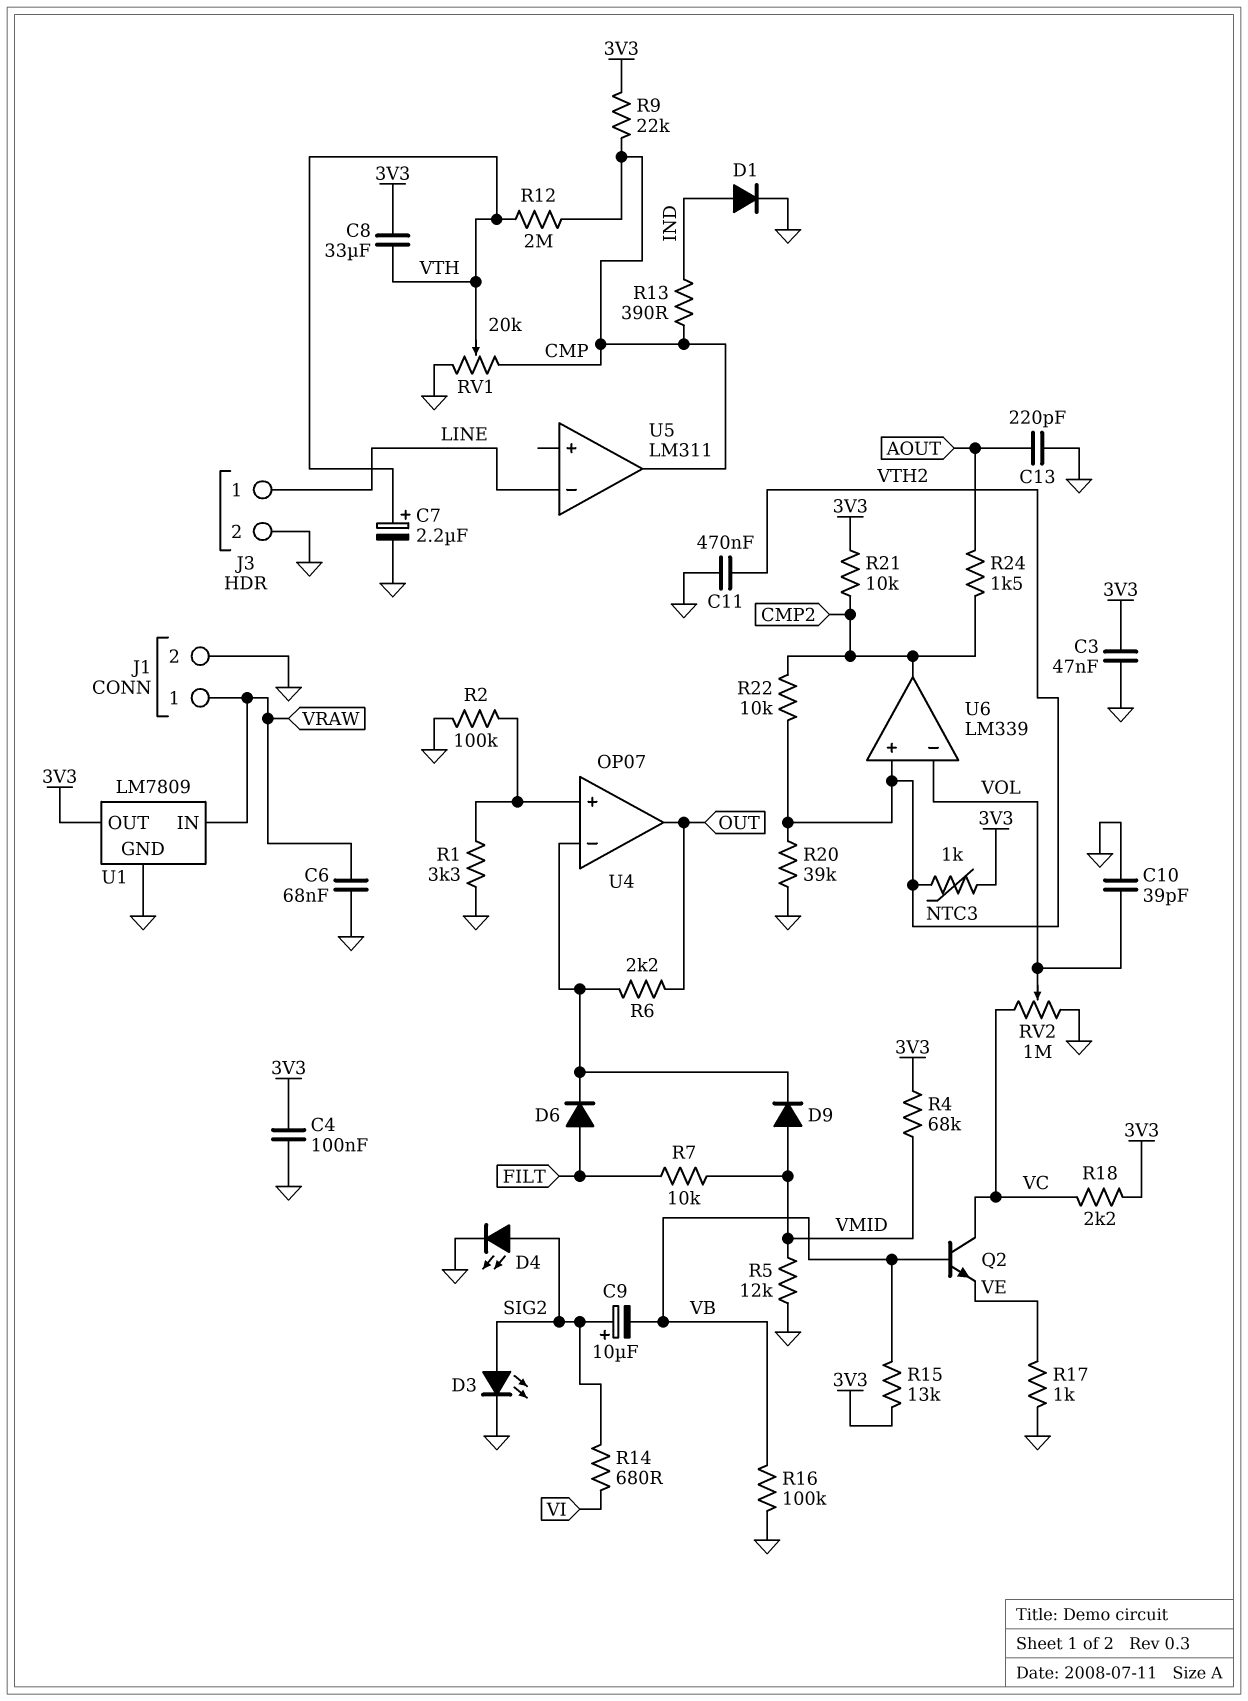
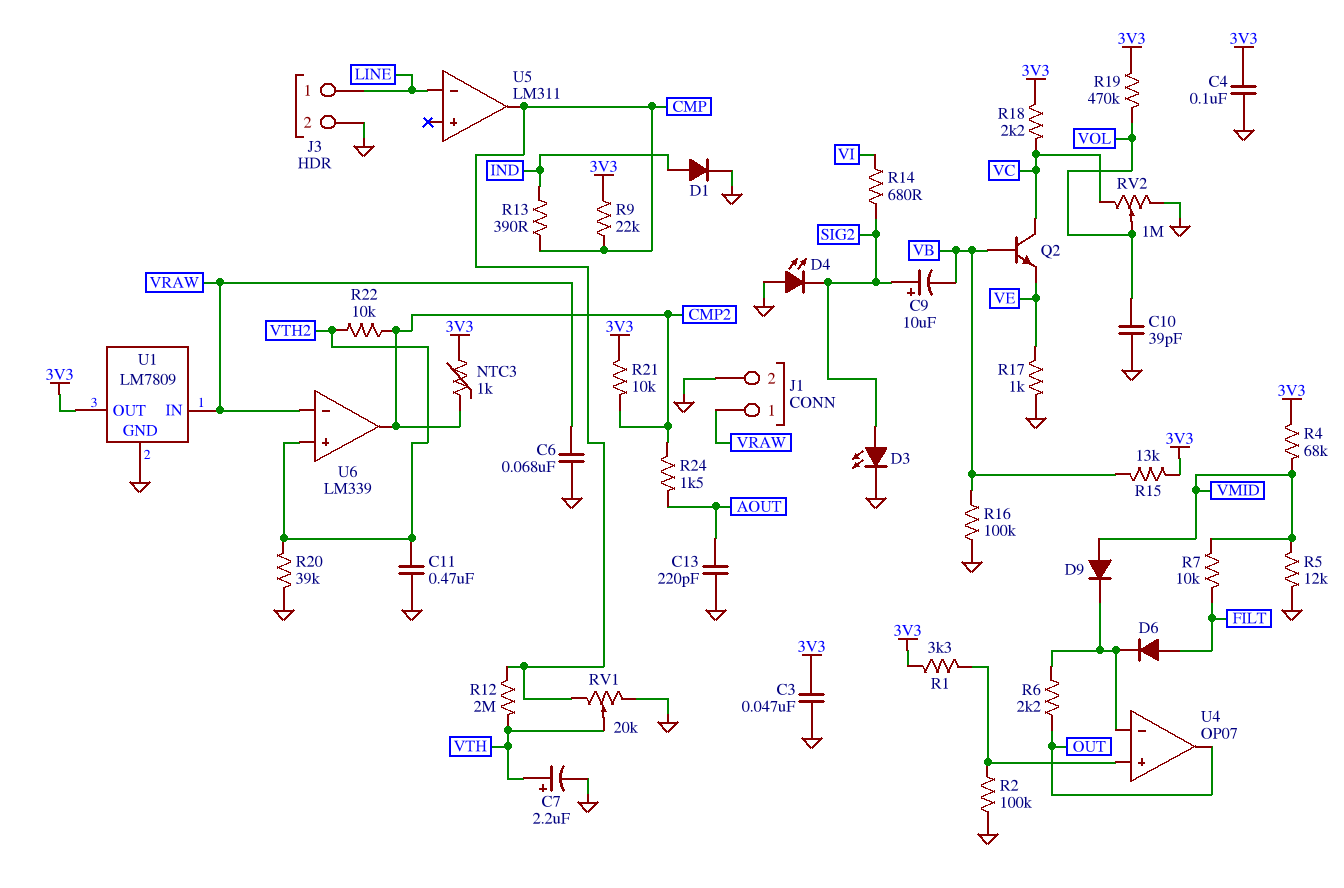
C8: 33uF (3V3, VTH) -> none
D4: LED (A SIG2, K GND) -> LED (A GND, K SIG2)
NTC3: 1k (3V3, VTH2) -> 1k (3V3, CMP2)
R1: 3.3k (GND, U4/in+) -> 3.3k (3V3, U4/in+)
R19: none -> 470k (3V3, VOL)
U6 pin in-: VOL -> VRAW

